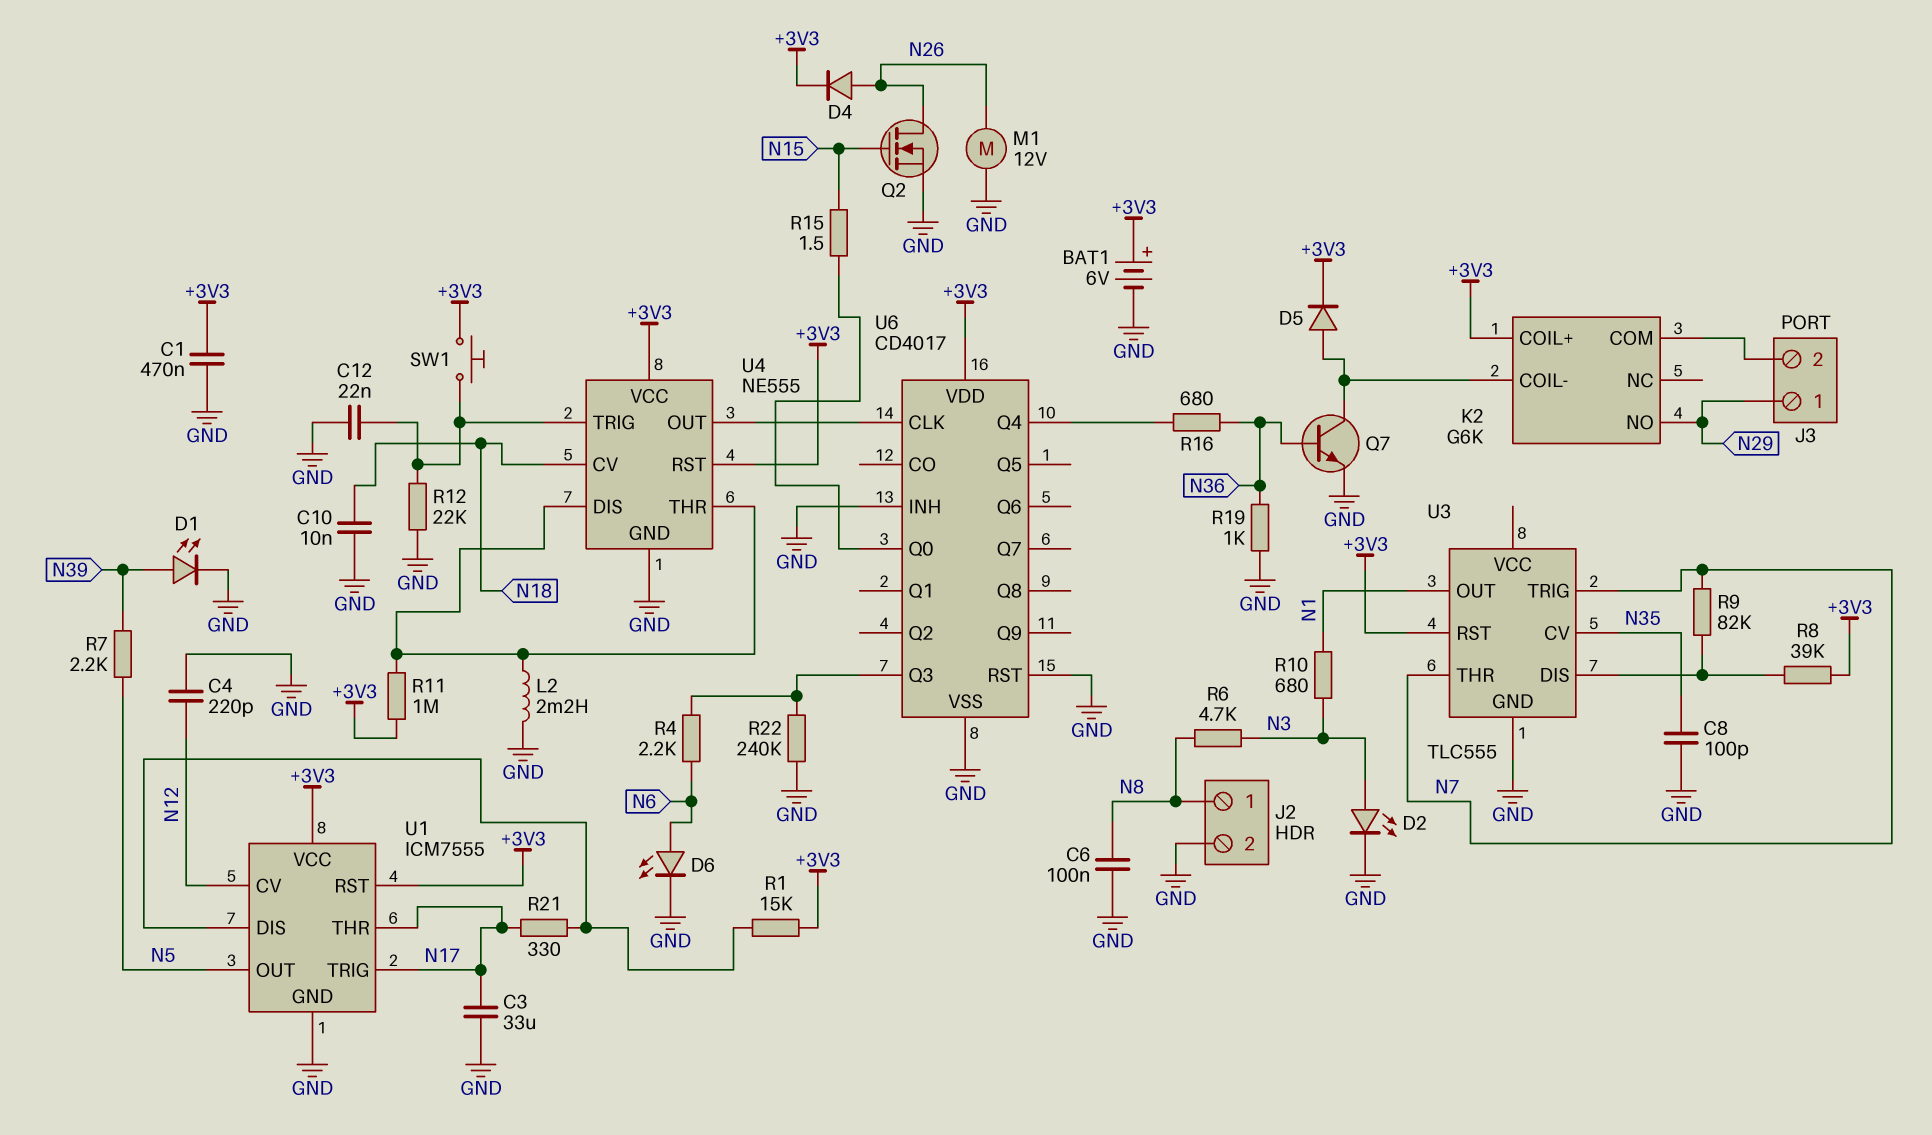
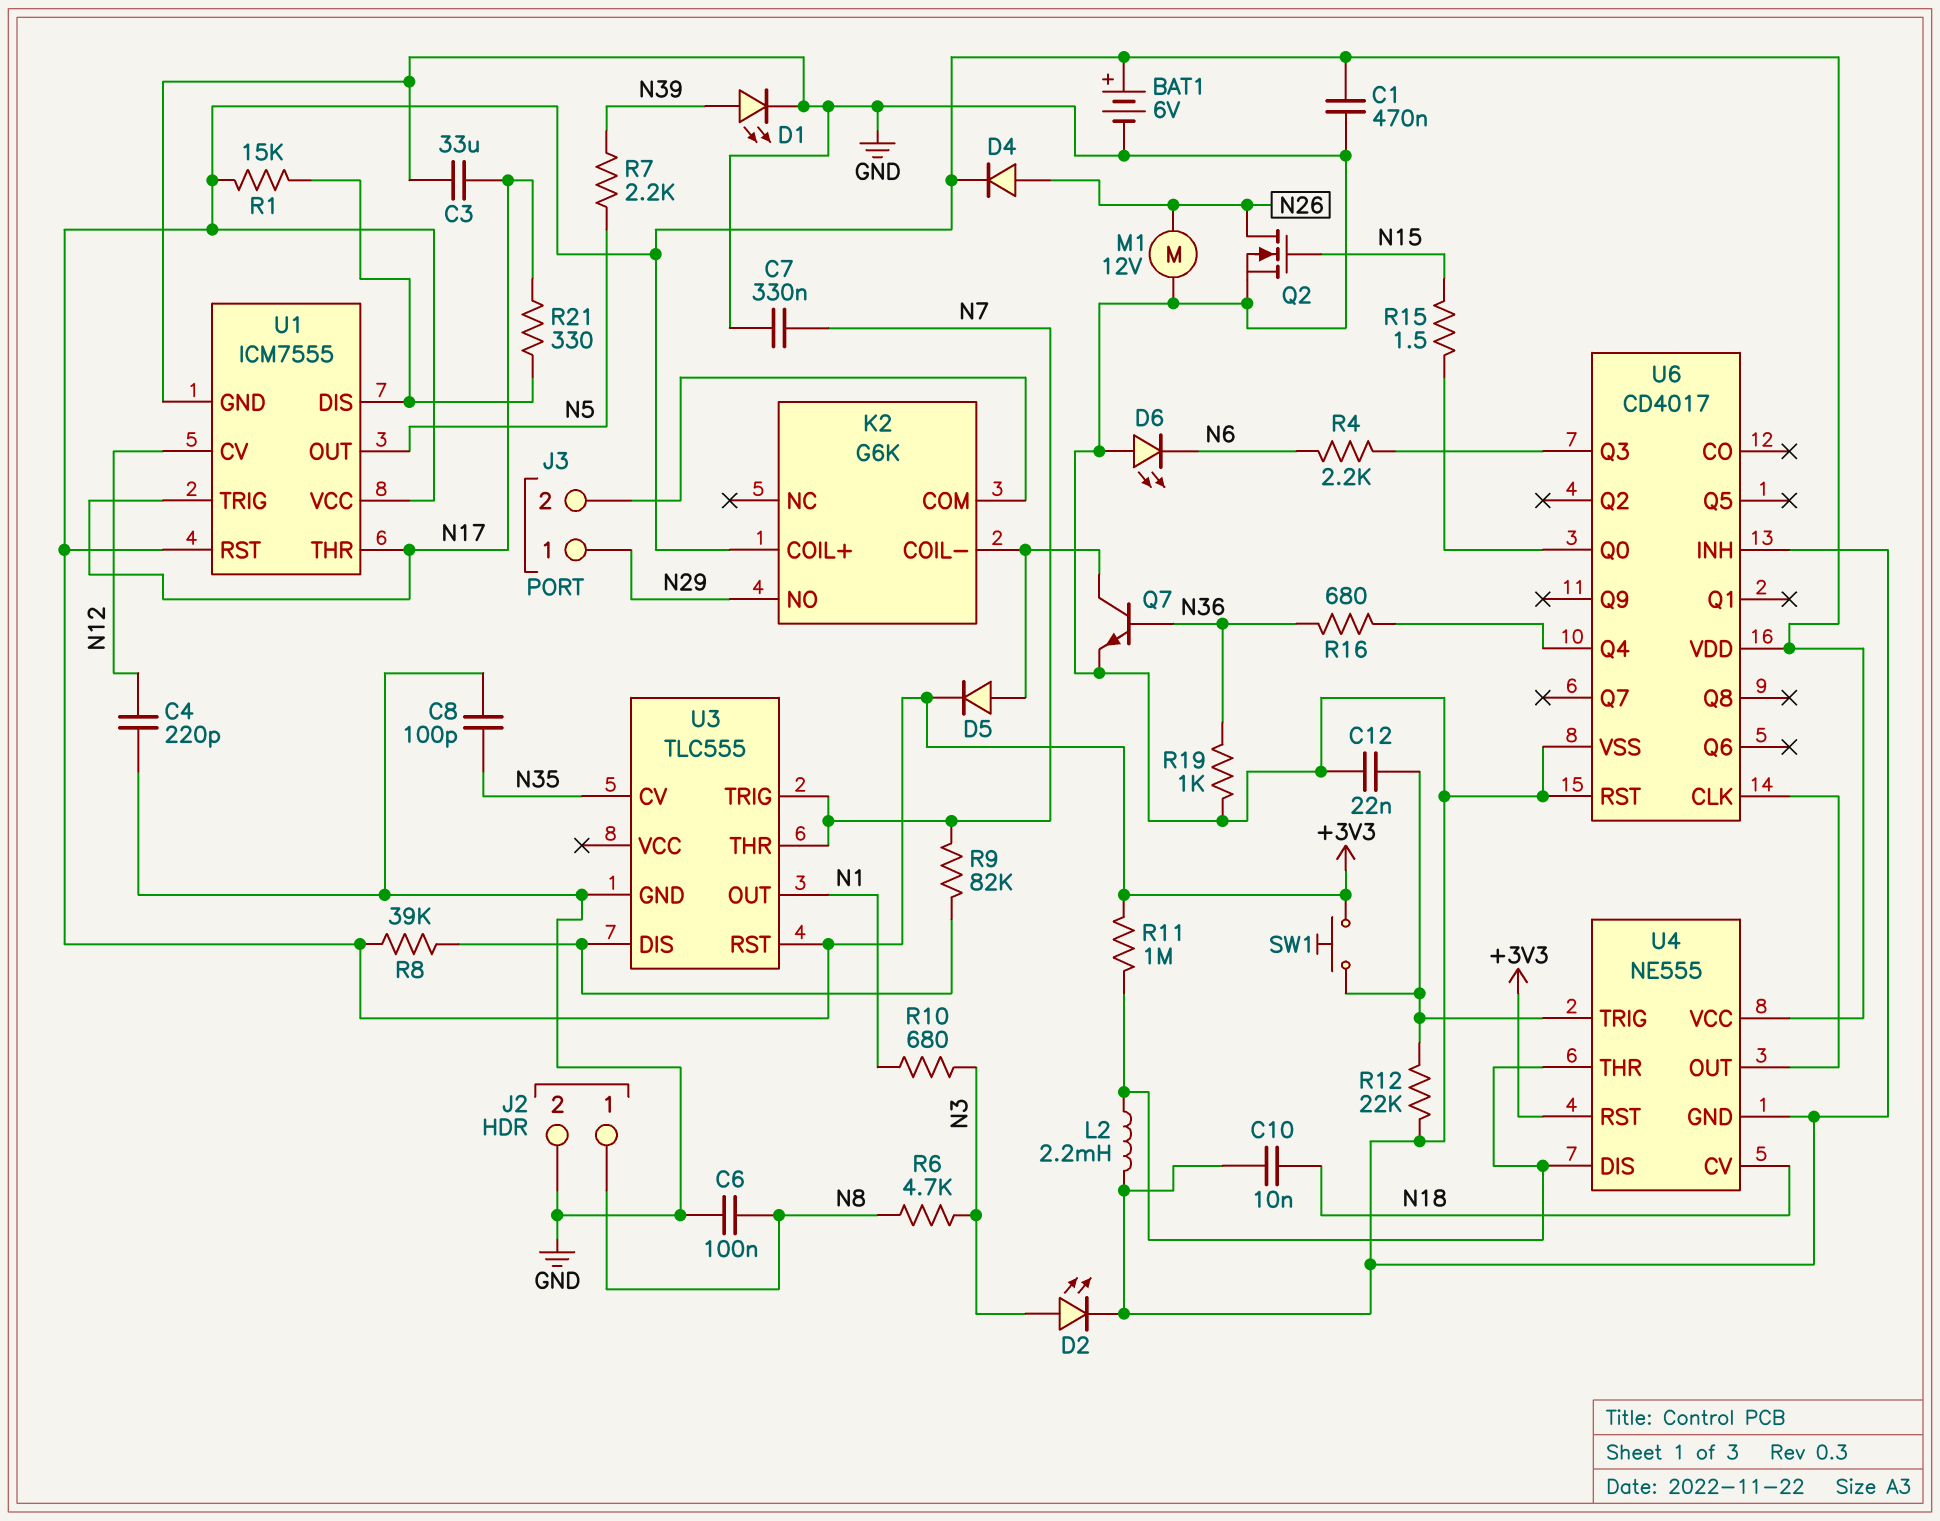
C7: none -> 330nF (GND, N7)
D6: LED (A N6, K GND) -> LED (A GND, K N6)
R22: 240k (GND, U6/Q3) -> none

